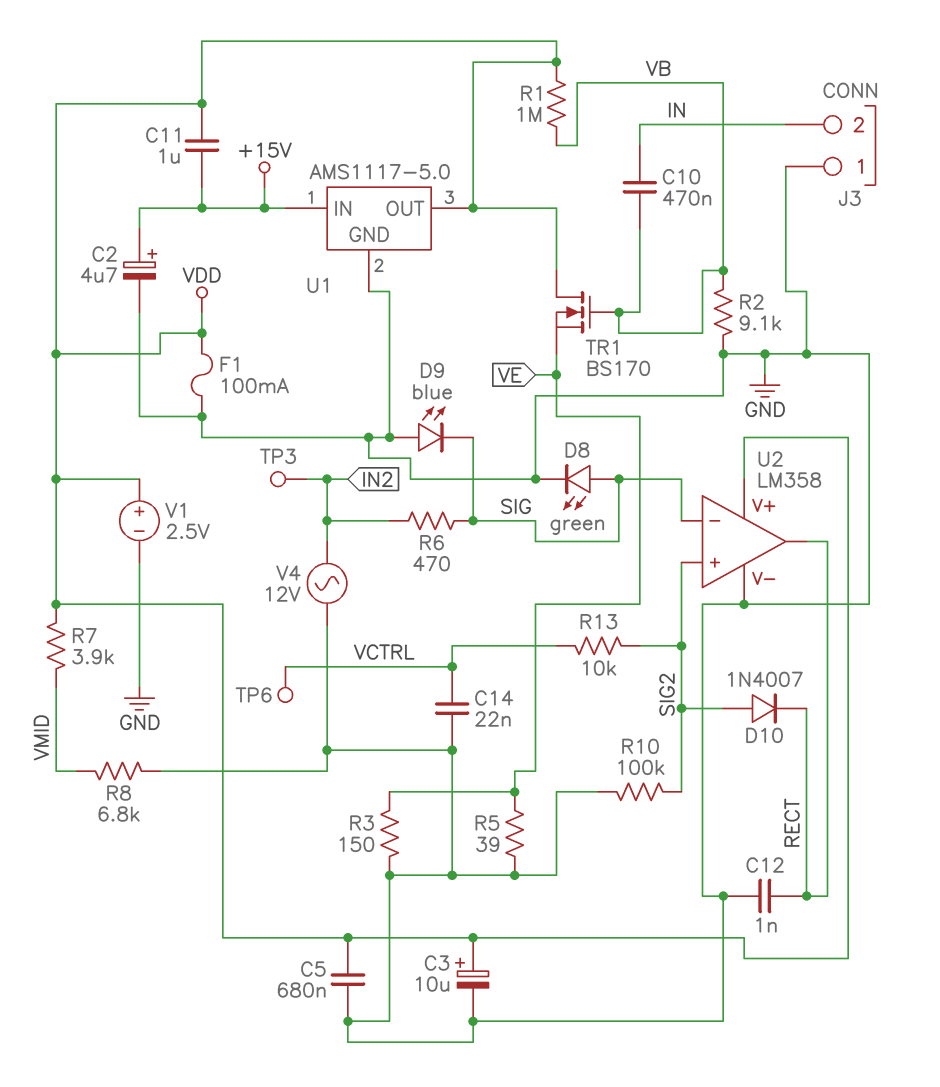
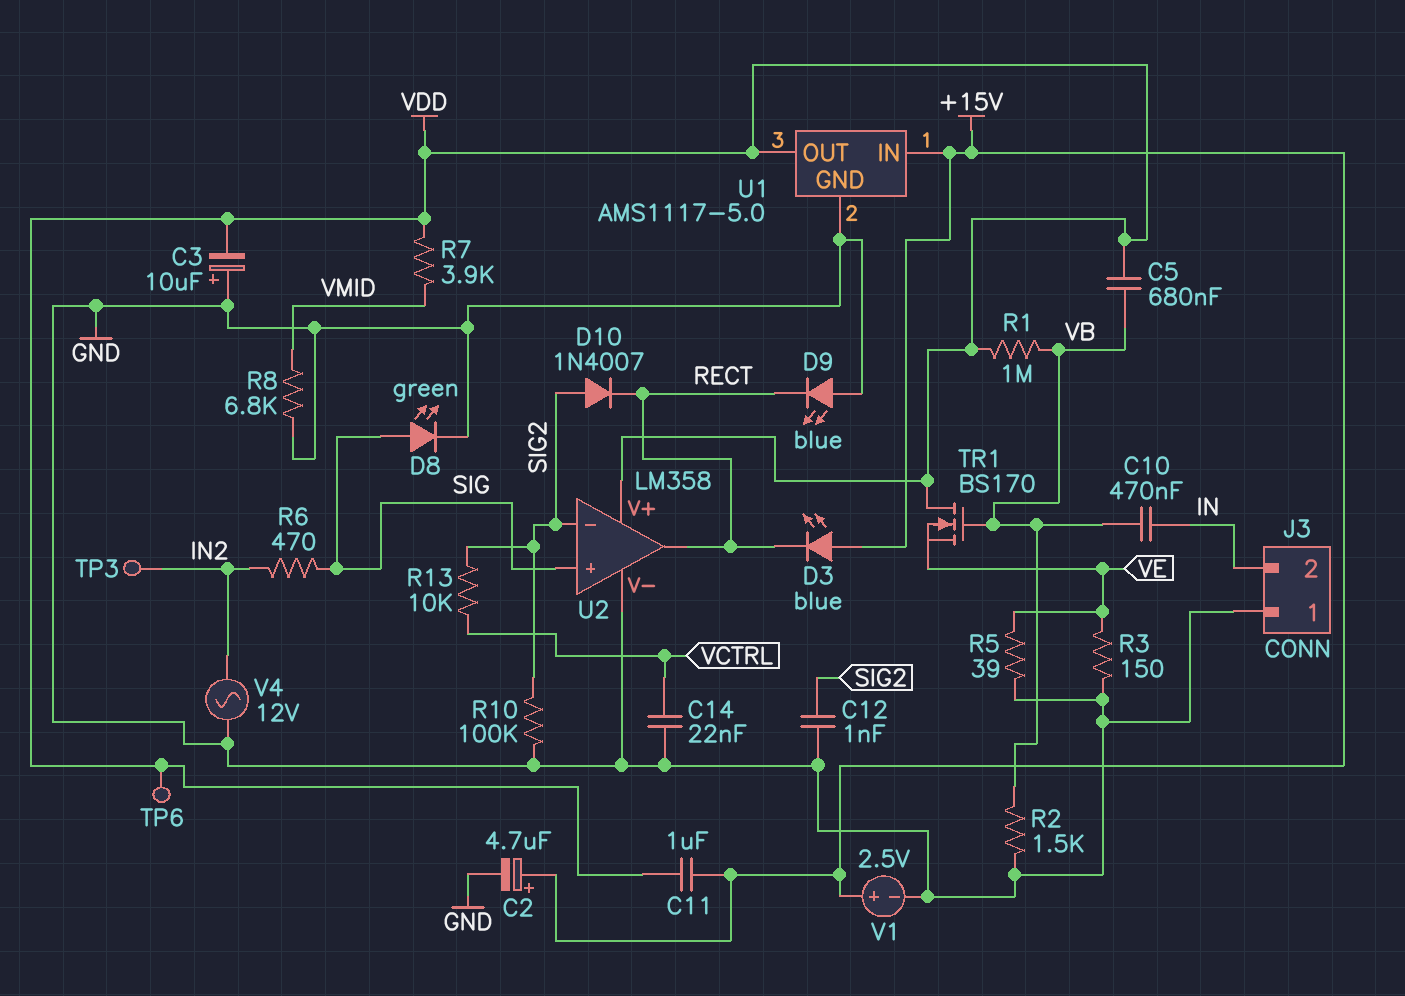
C3: 10uF (plus VDD, minus GND) -> 10uF (plus GND, minus VDD)
C5: 680nF (GND, VDD) -> 680nF (VB, VDD)
C12: 1nF (GND, RECT) -> 1nF (GND, SIG2)
D3: none -> LED blue (A +15V, K RECT)
D9: LED blue (A GND, K SIG) -> LED blue (A GND, K RECT)
F1: 100mA (GND, VDD) -> none
R2: 9.1k (GND, VB) -> 1.5k (GND, VB)
TP6: test point (VCTRL) -> test point (VDD)
U2 pin in+: SIG2 -> SIG
U2 pin in-: SIG -> SIG2
V1: 2.5V (plus VDD, minus GND) -> 2.5V (plus +15V, minus GND)

